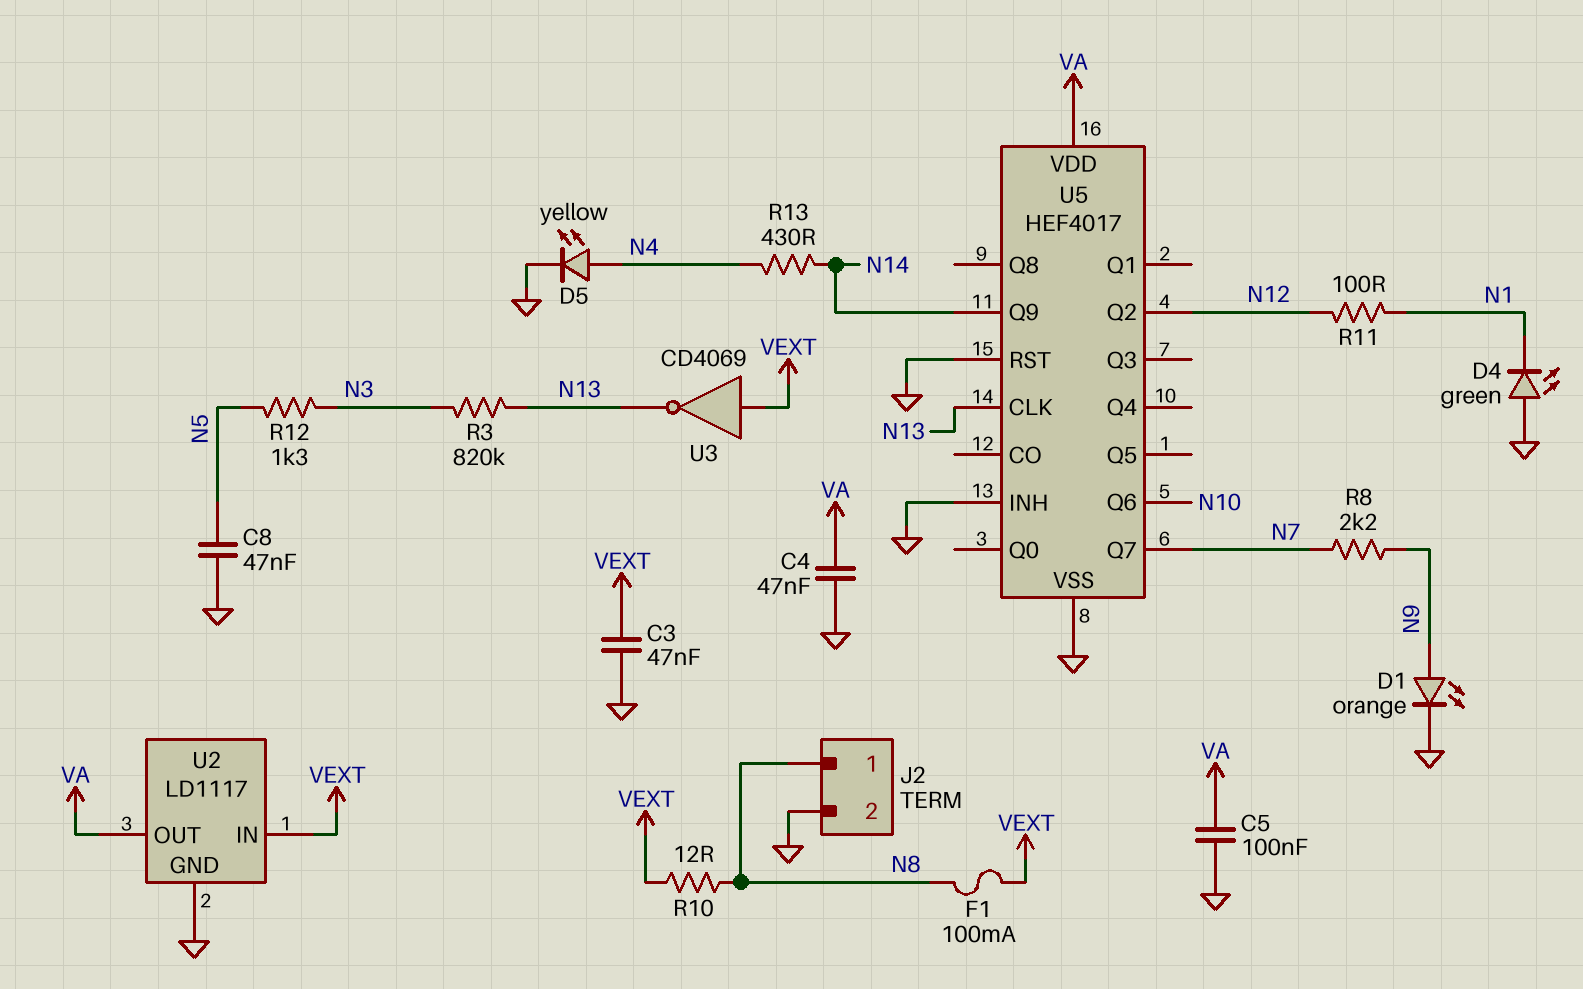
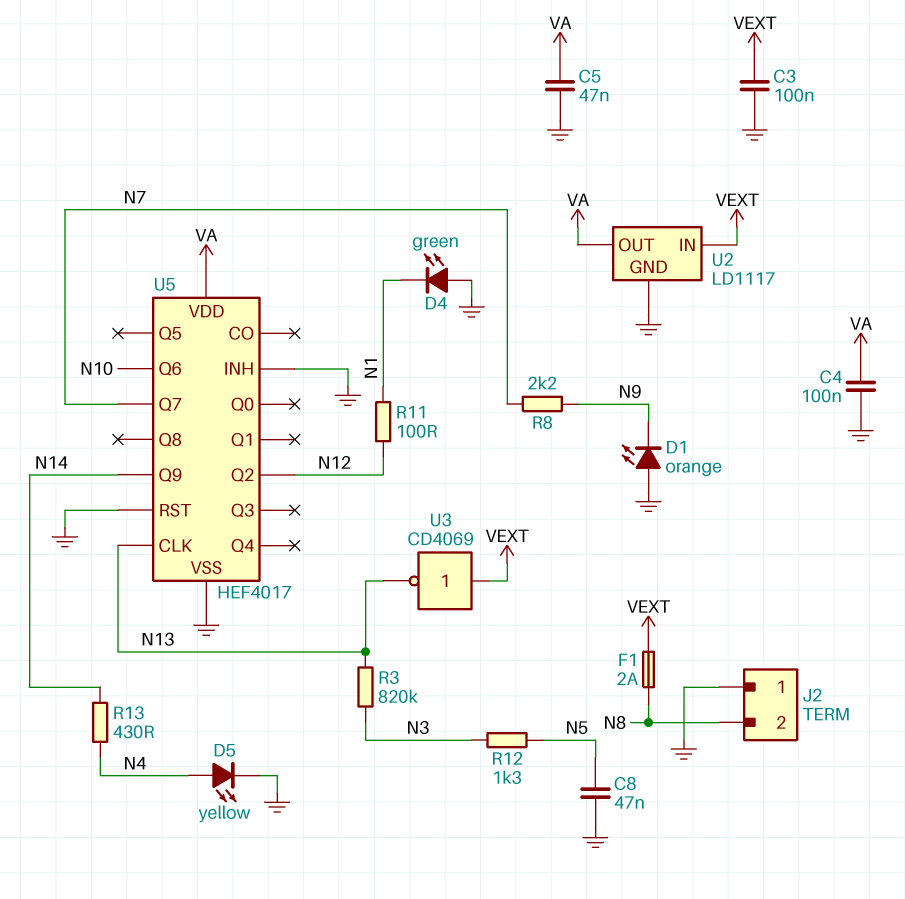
C3: 47nF (GND, VEXT) -> 100nF (GND, VEXT)
C4: 47nF (GND, VA) -> 100nF (GND, VA)
C5: 100nF (GND, VA) -> 47nF (GND, VA)
D1: LED orange (A N9, K GND) -> LED orange (A GND, K N9)
F1: 100mA (N8, VEXT) -> 2A (N8, VEXT)
J2 pin 1: N8 -> GND
J2 pin 2: GND -> N8
R10: 12 (N8, VEXT) -> none

